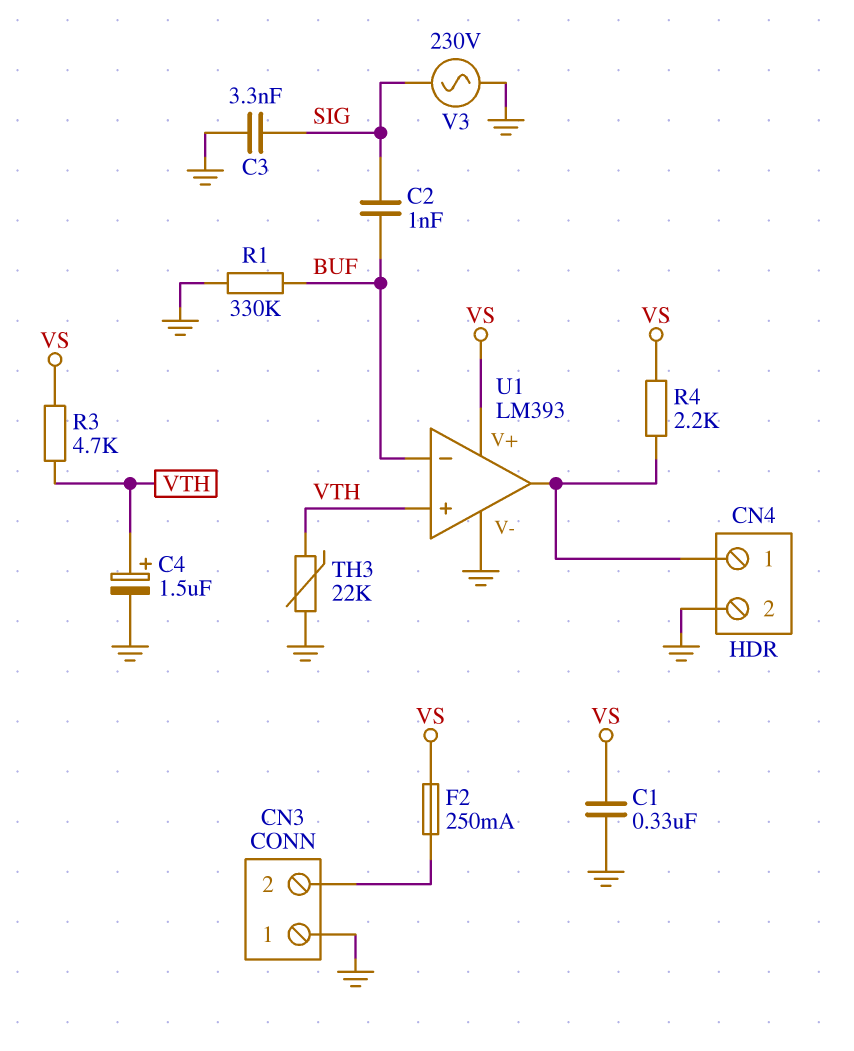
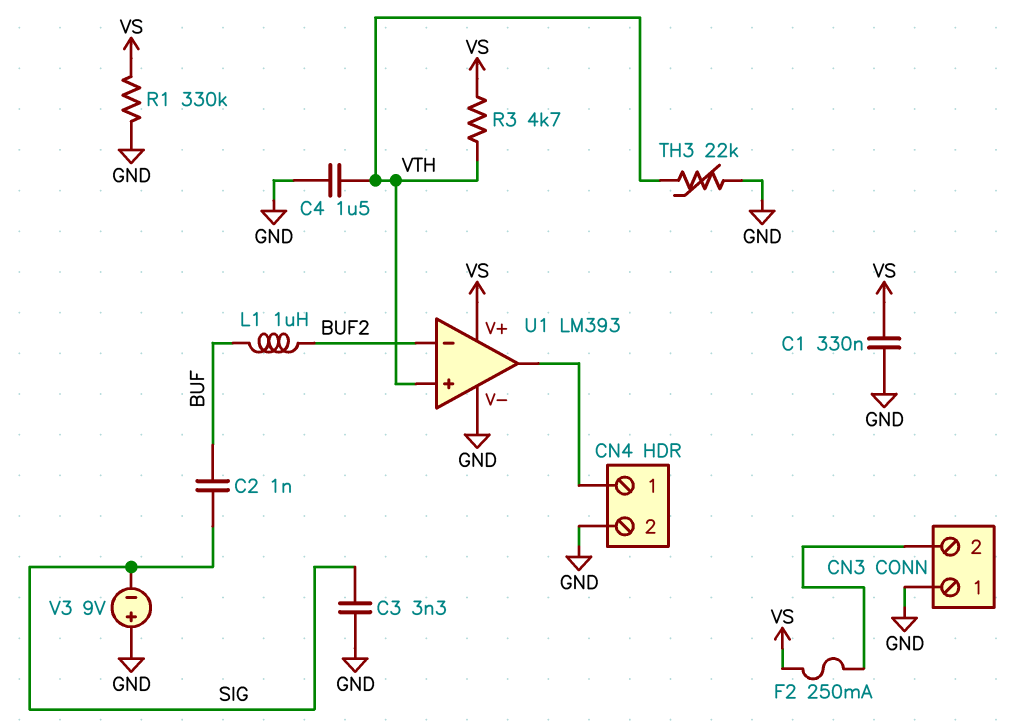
C4: 1.5uF (plus VTH, minus GND) -> 1.5uF (GND, VTH)
L1: none -> 1uH (BUF, BUF2)
R1: 330k (BUF, GND) -> 330k (GND, VS)
R4: 2.2k (CN4/1, VS) -> none
U1 pin in-: BUF -> BUF2
V3: AC 230V (GND, SIG) -> 9V (plus GND, minus SIG)

